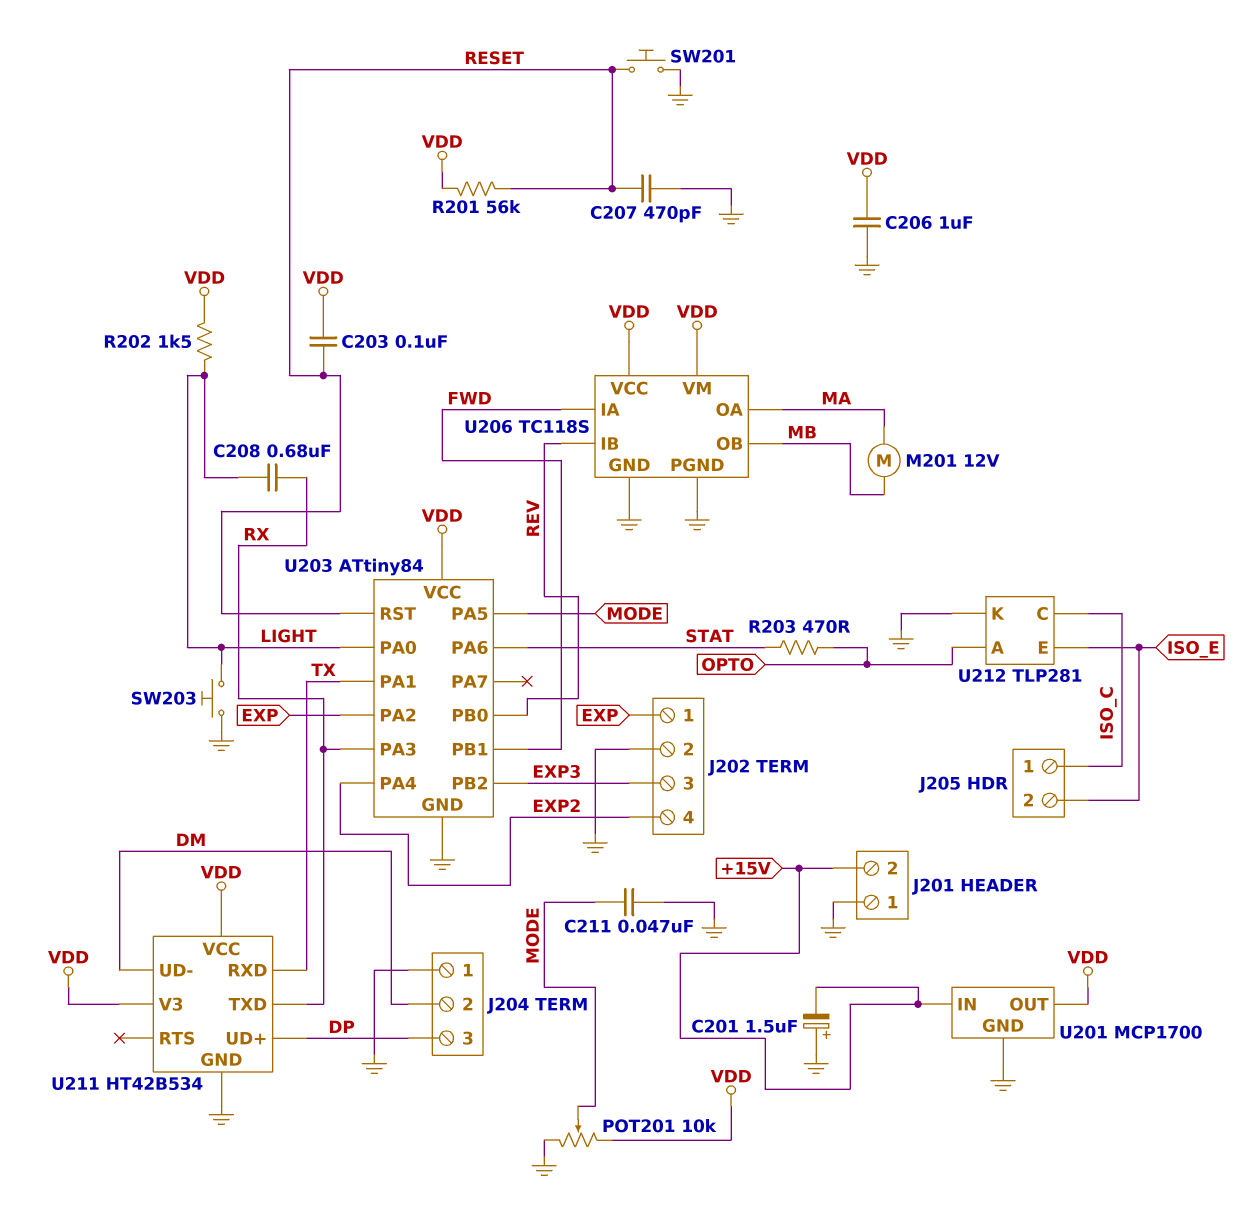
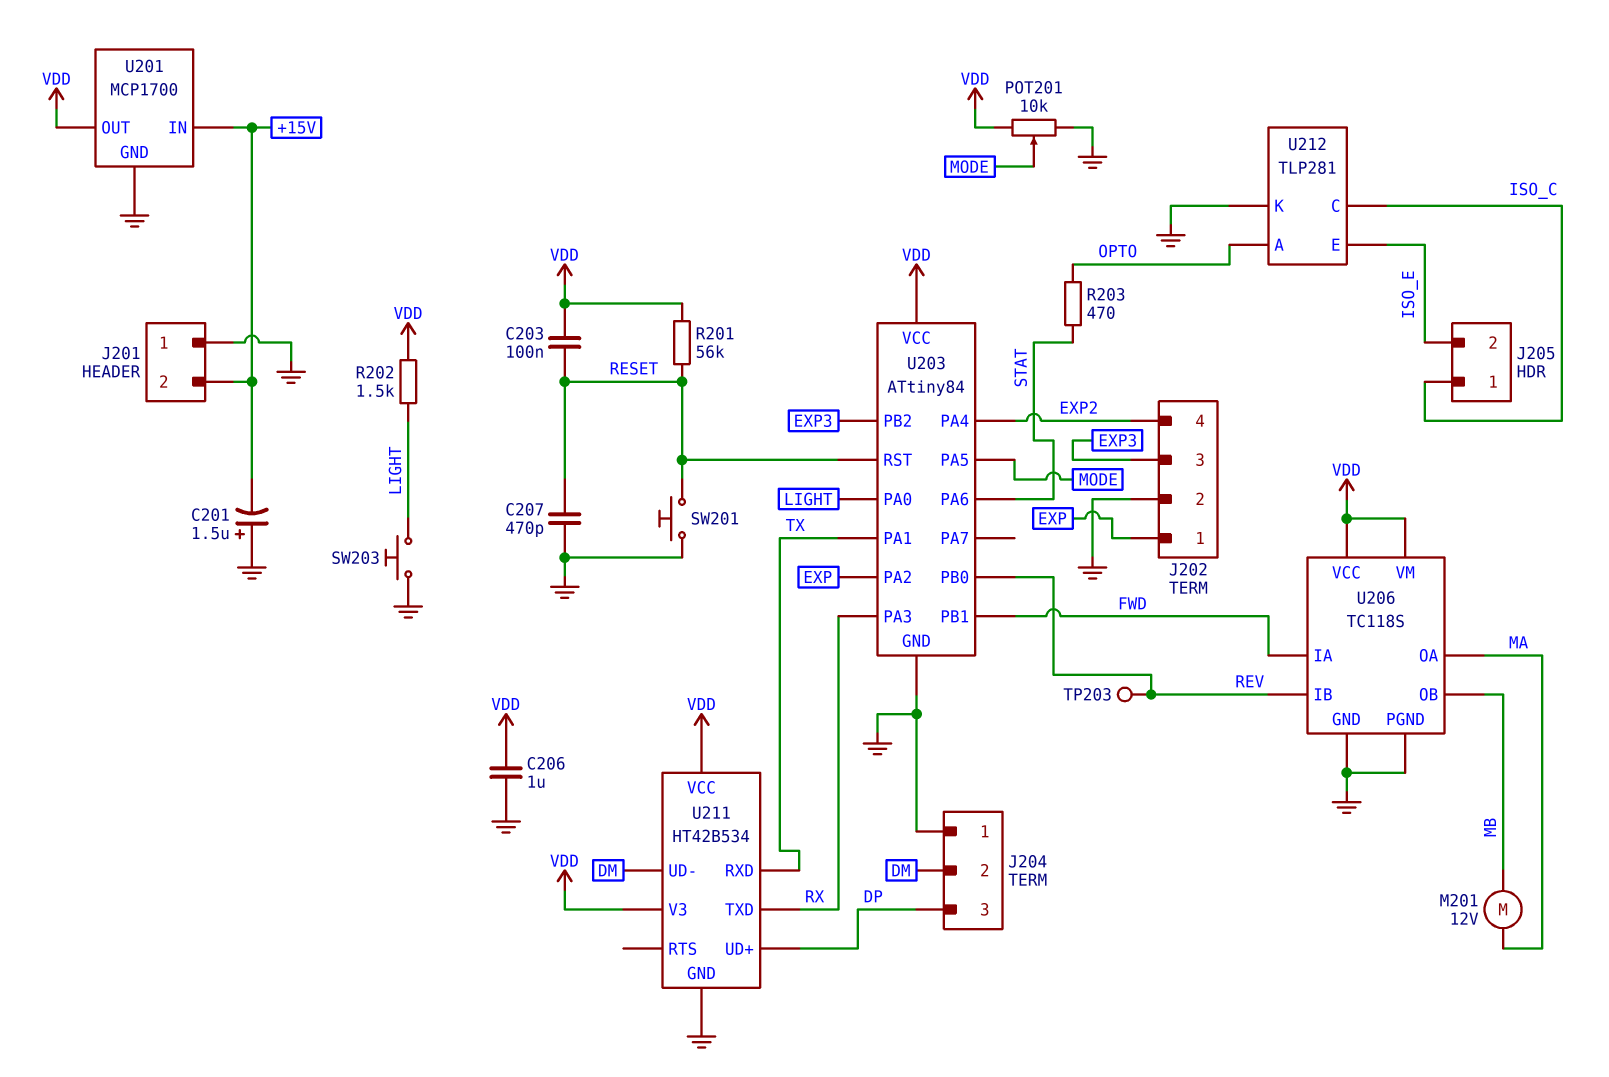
C208: 680nF (LIGHT, RX) -> none
C211: 47nF (GND, MODE) -> none
TP203: none -> test point (REV)

